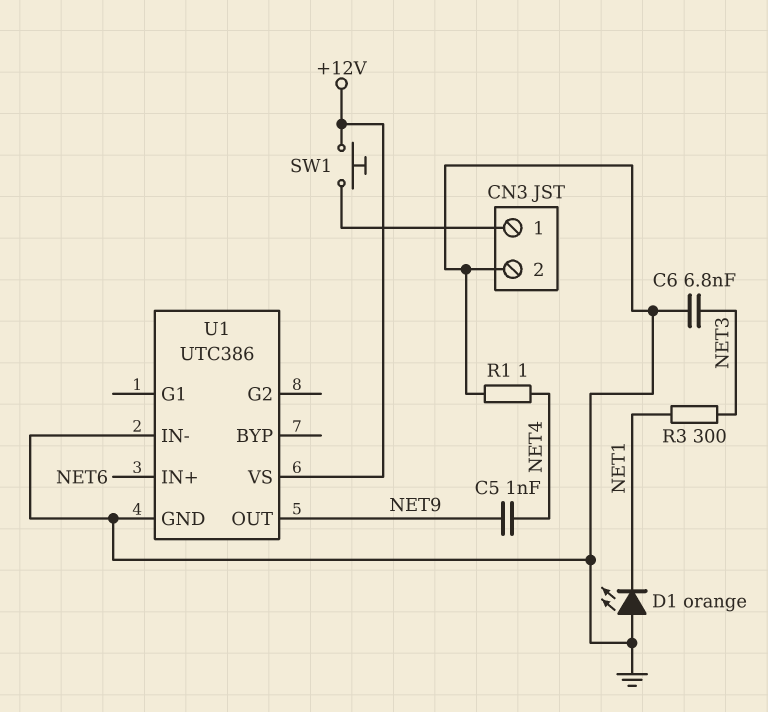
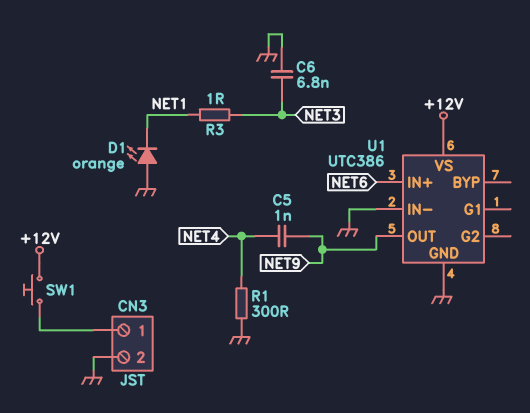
R1: 1 (GND, NET4) -> 300 (GND, NET4)
R3: 300 (NET1, NET3) -> 1 (NET1, NET3)

